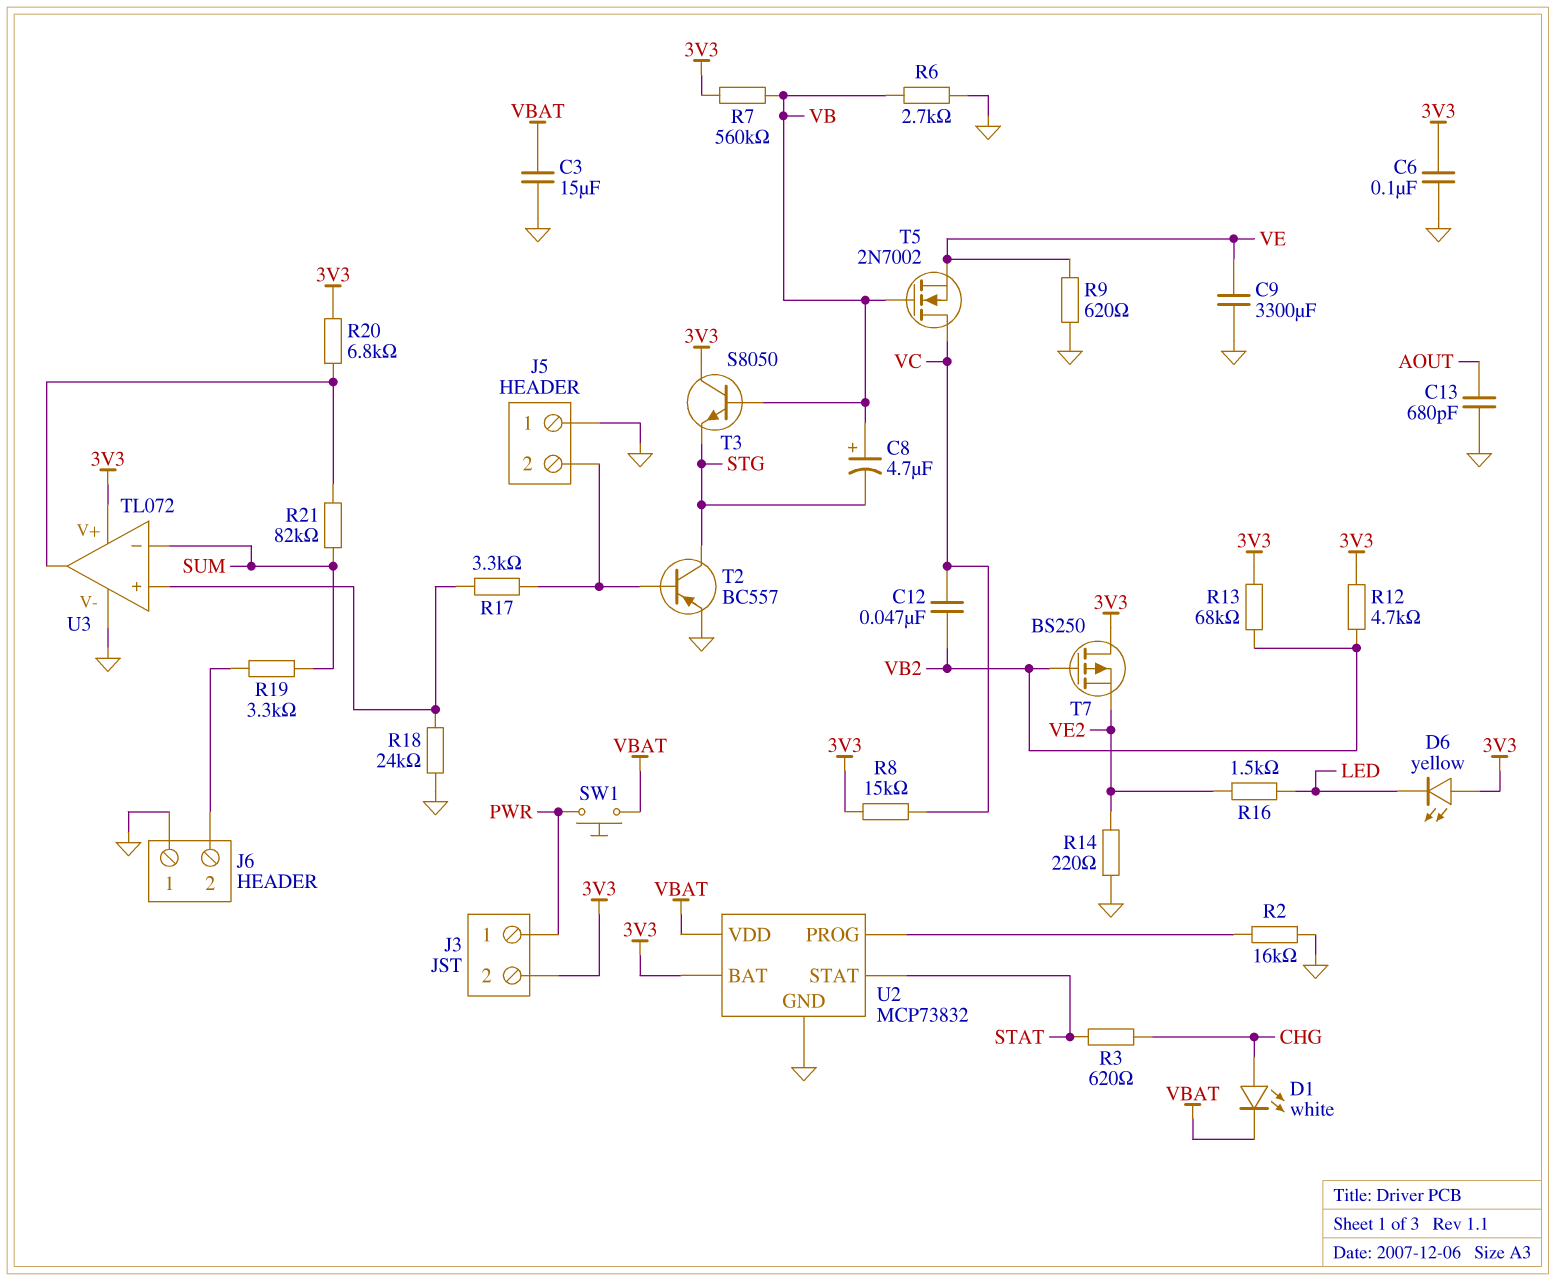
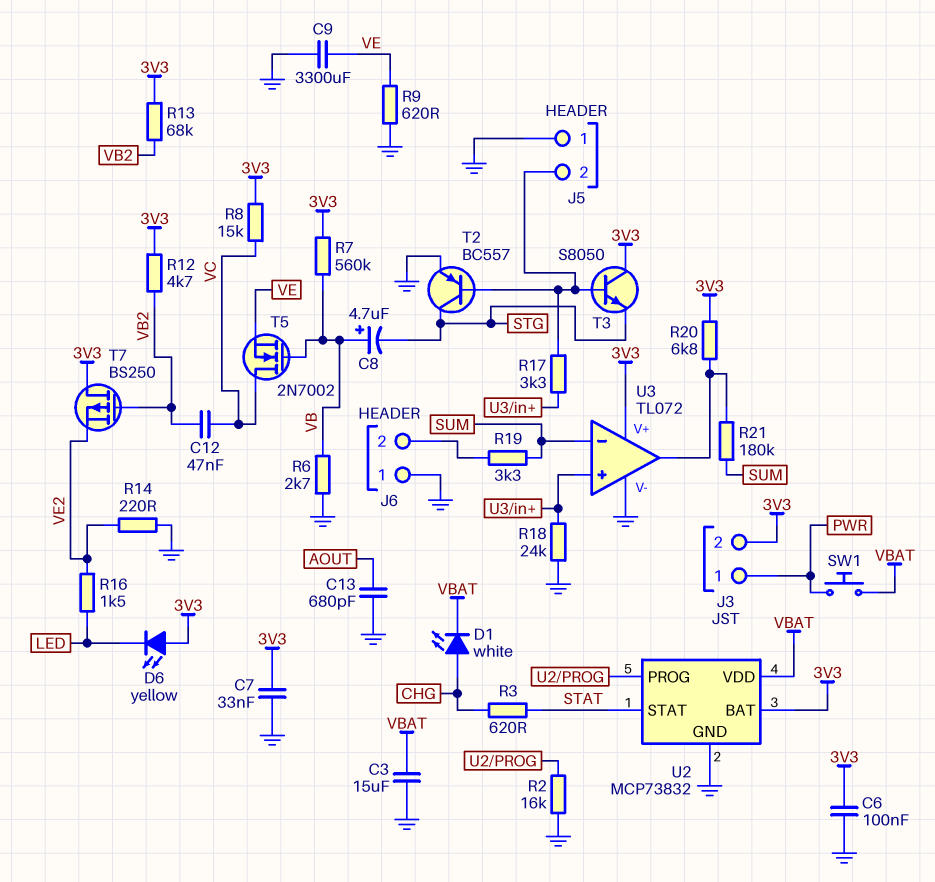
C7: none -> 33nF (3V3, GND)
R21: 82k (SUM, U3/out) -> 180k (SUM, U3/out)
T3: NPN S8050 (B VB, C 3V3, E STG) -> NPN S8050 (B J5/2, C 3V3, E STG)

